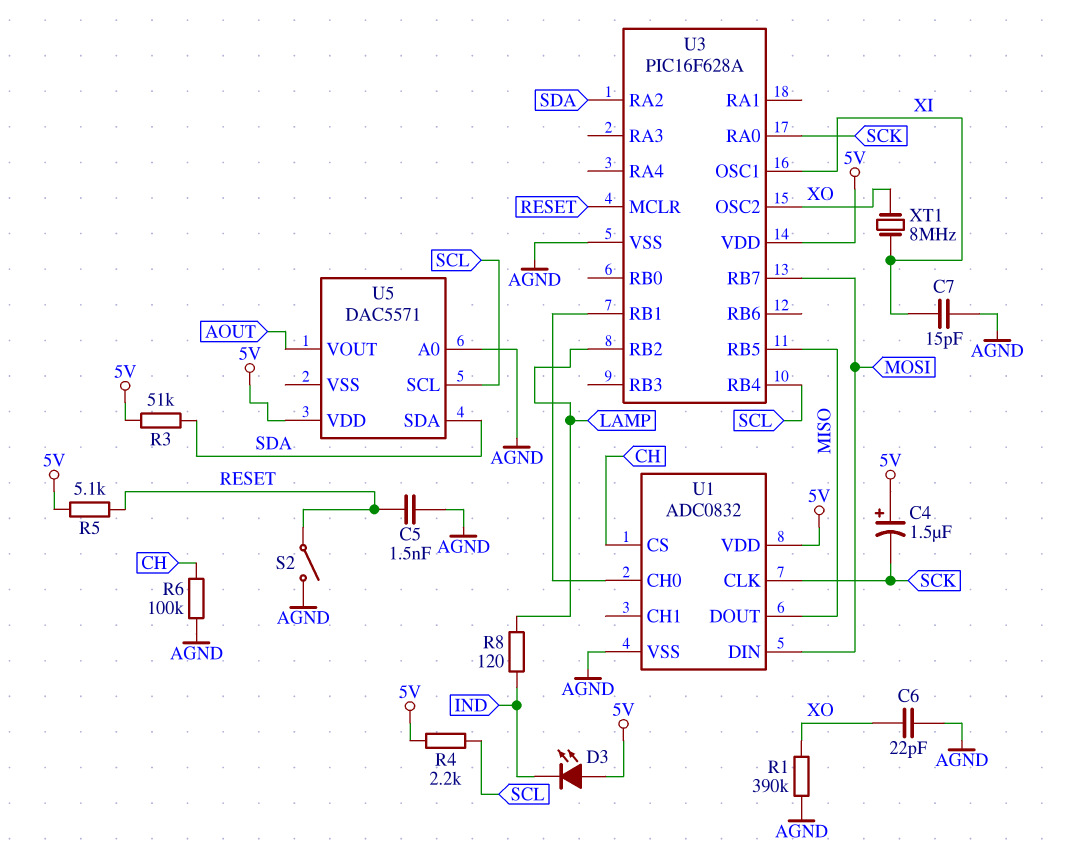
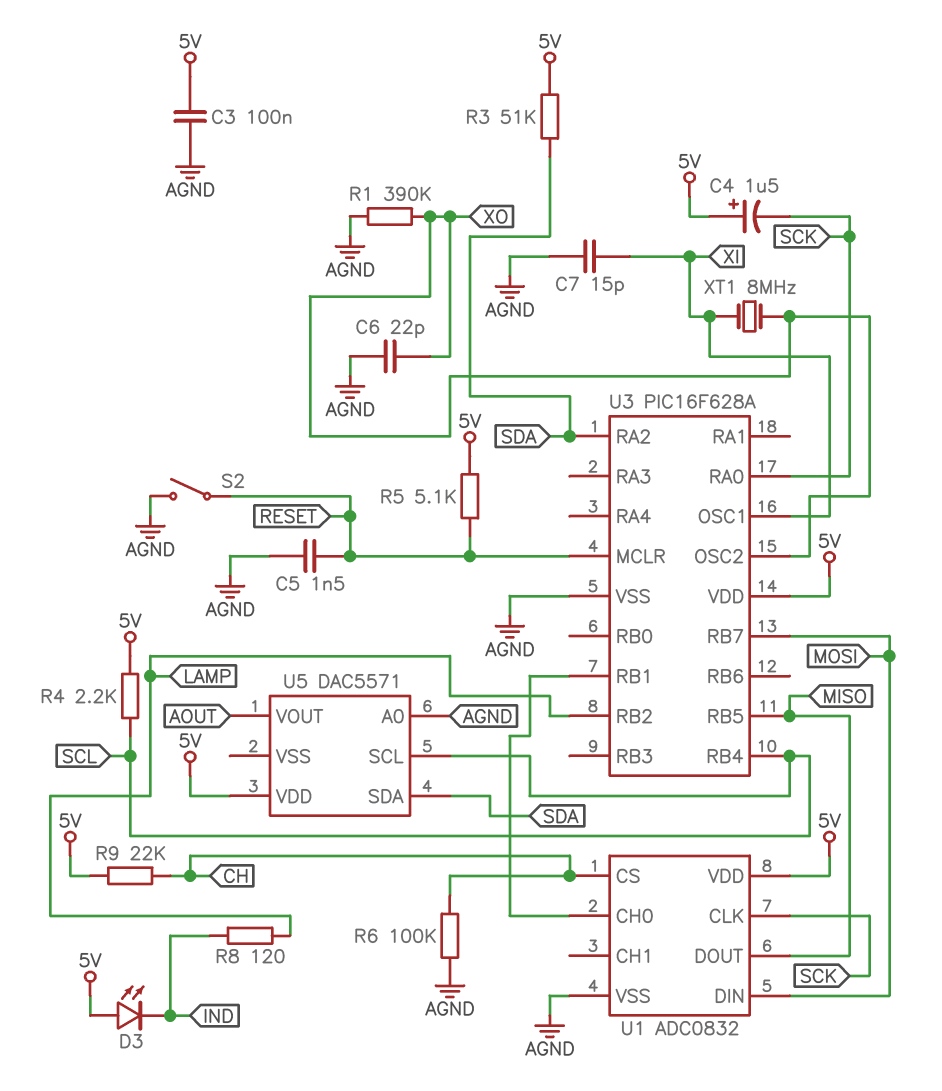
C3: none -> 100nF (5V, AGND)
R9: none -> 22k (5V, CH)

